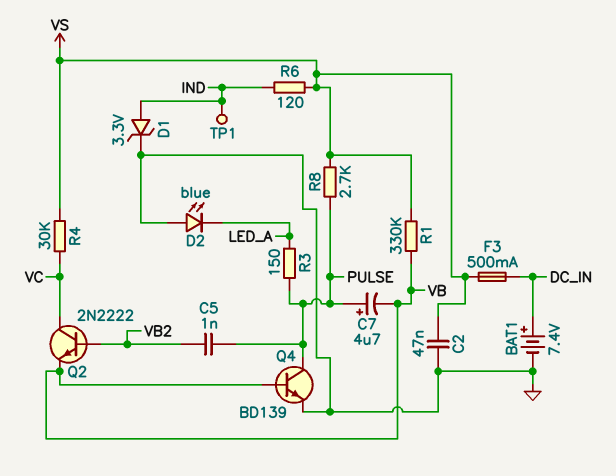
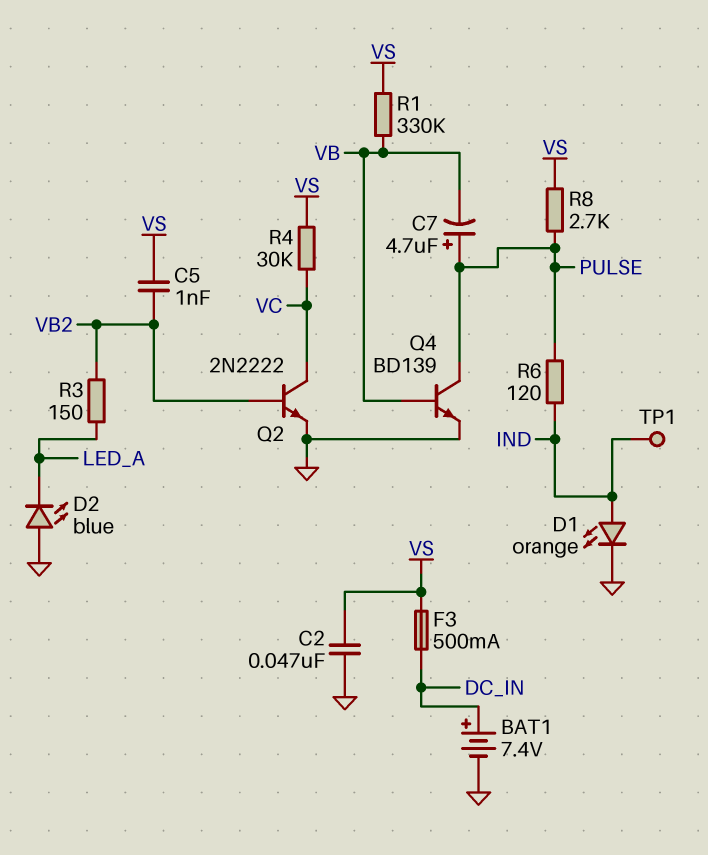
C5: 1nF (PULSE, VB2) -> 1nF (VB2, VS)
D1: zener 3.3V (A IND, K GND) -> LED orange (A IND, K GND)
Q2: NPN 2N2222 (B VB2, C VC, E VB) -> NPN 2N2222 (B VB2, C VC, E GND)
R3: 150 (LED_A, PULSE) -> 150 (LED_A, VB2)
R6: 120 (IND, VS) -> 120 (IND, PULSE)

